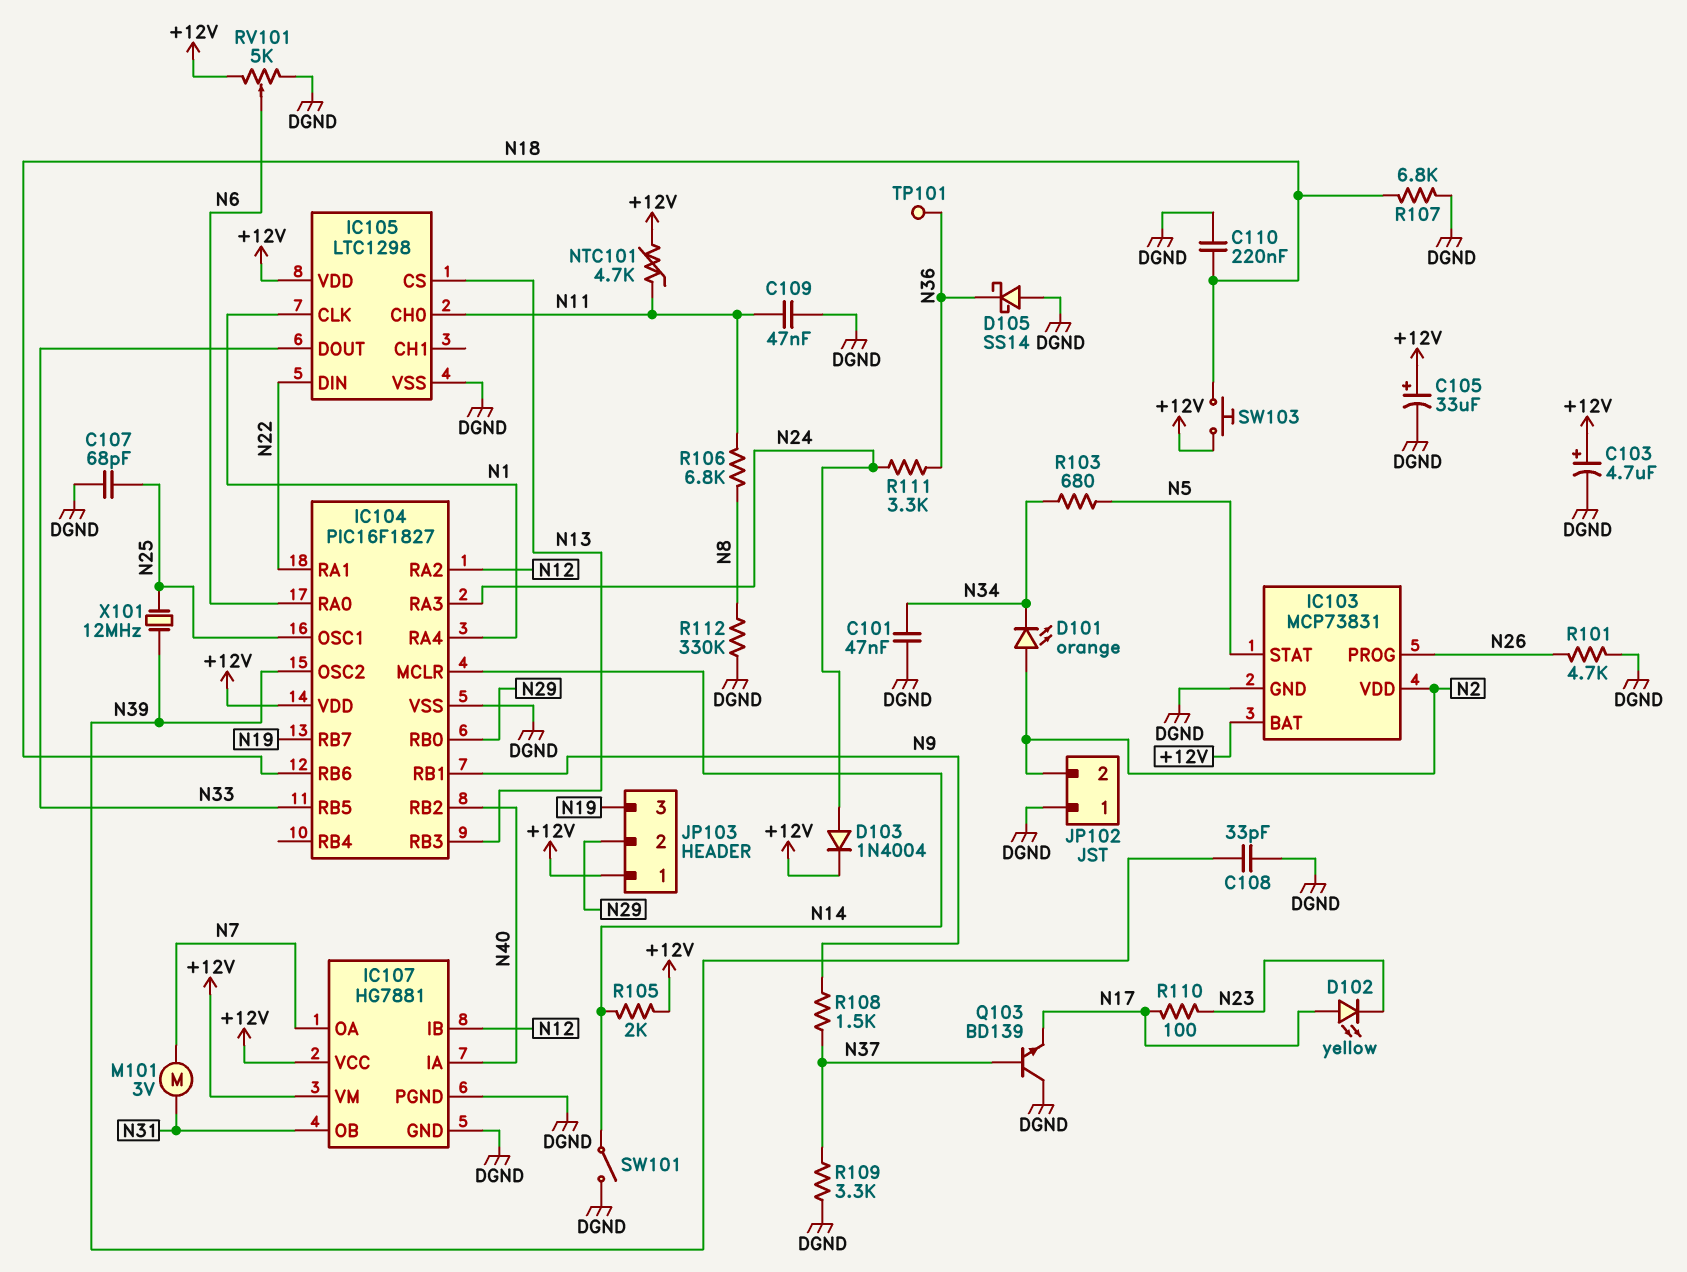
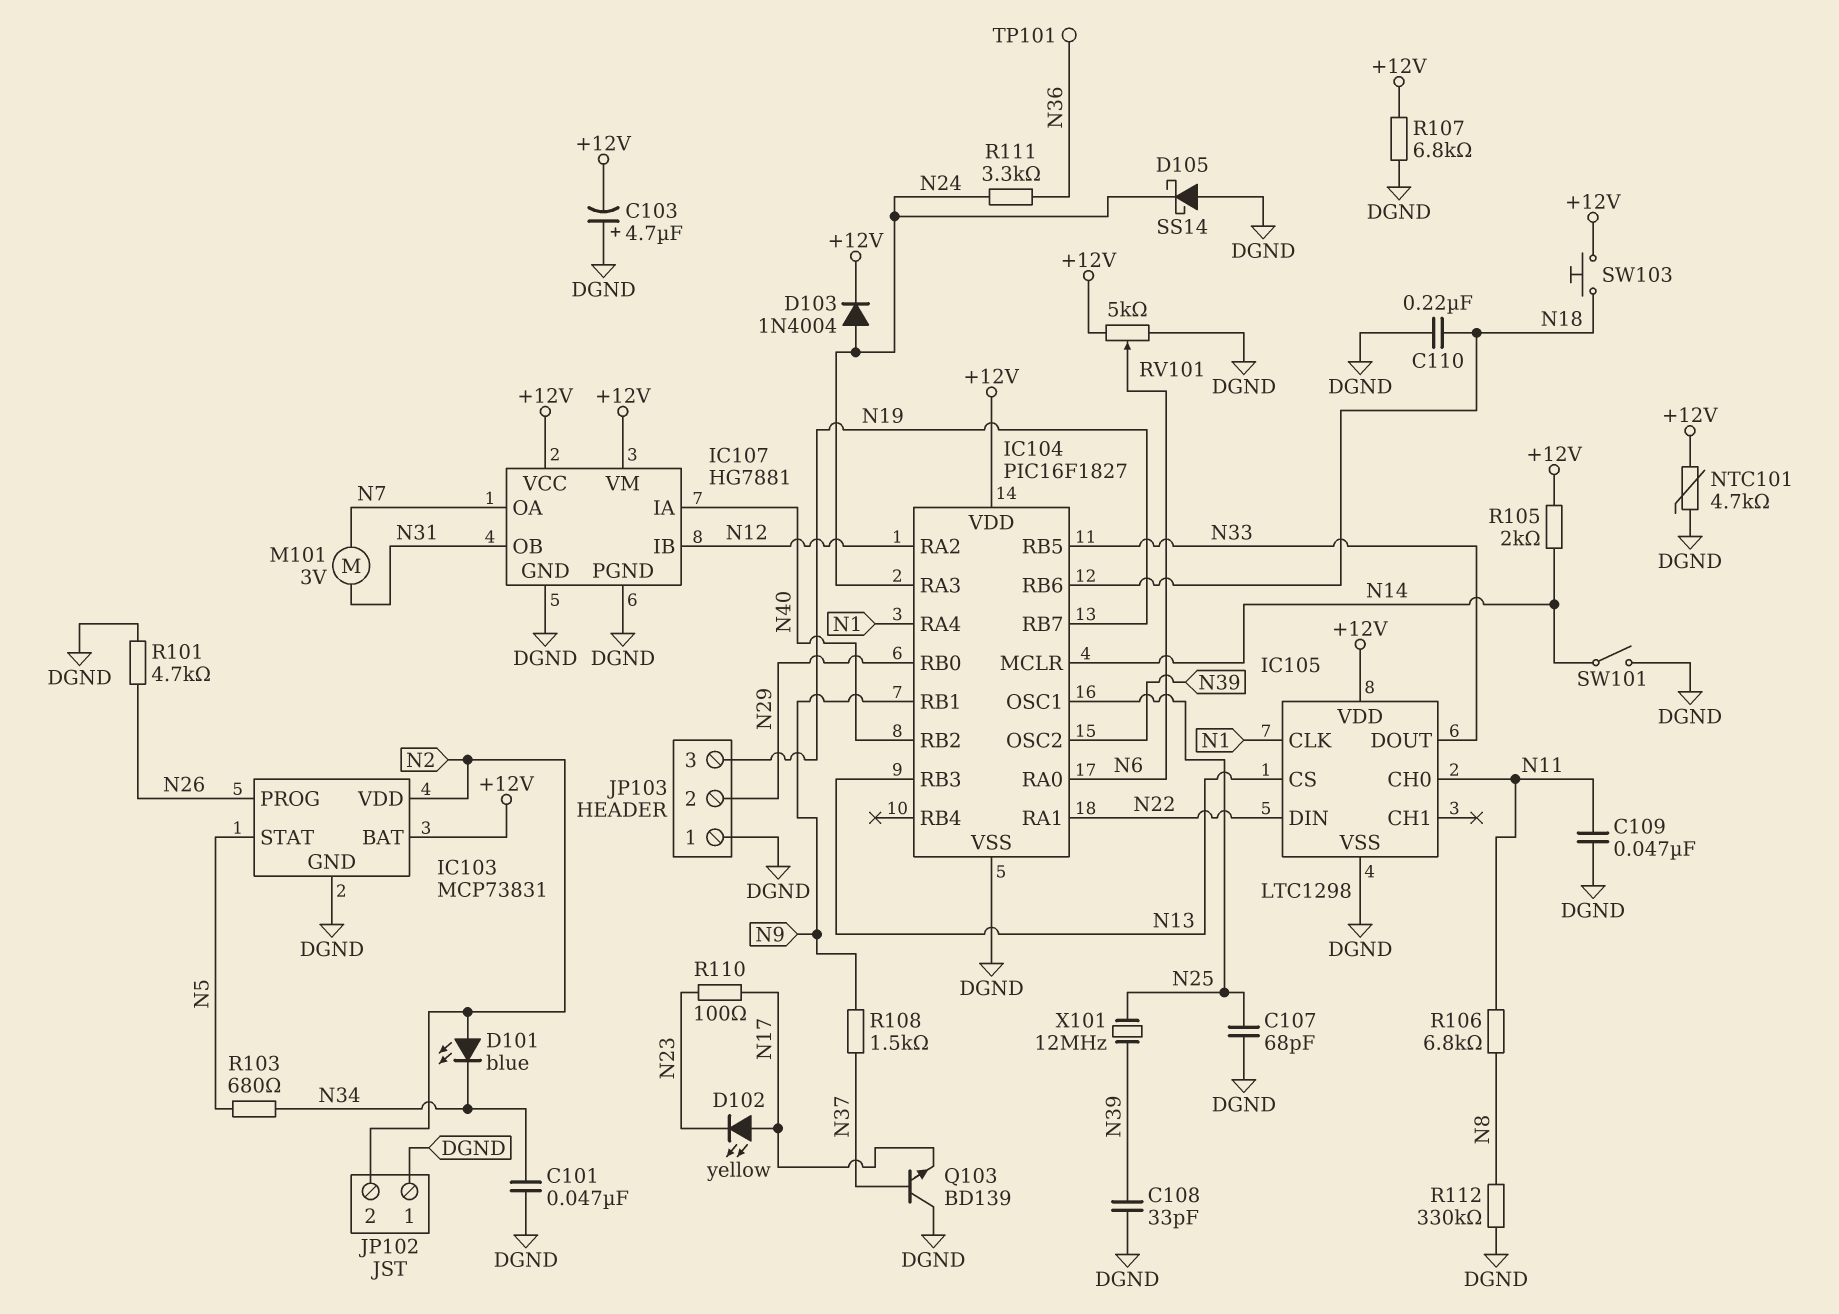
C103: 4.7uF (plus +12V, minus DGND) -> 4.7uF (plus DGND, minus +12V)
C105: 33uF (plus +12V, minus DGND) -> none
D101: LED orange (A N2, K N34) -> LED blue (A N2, K N34)
D105: schottky SS14 (A DGND, K N36) -> schottky SS14 (A DGND, K N24)
JP103 pin 1: +12V -> DGND
NTC101: 4.7k (+12V, N11) -> 4.7k (+12V, DGND)
R107: 6.8k (DGND, N18) -> 6.8k (+12V, DGND)
R109: 3.3k (DGND, N37) -> none

